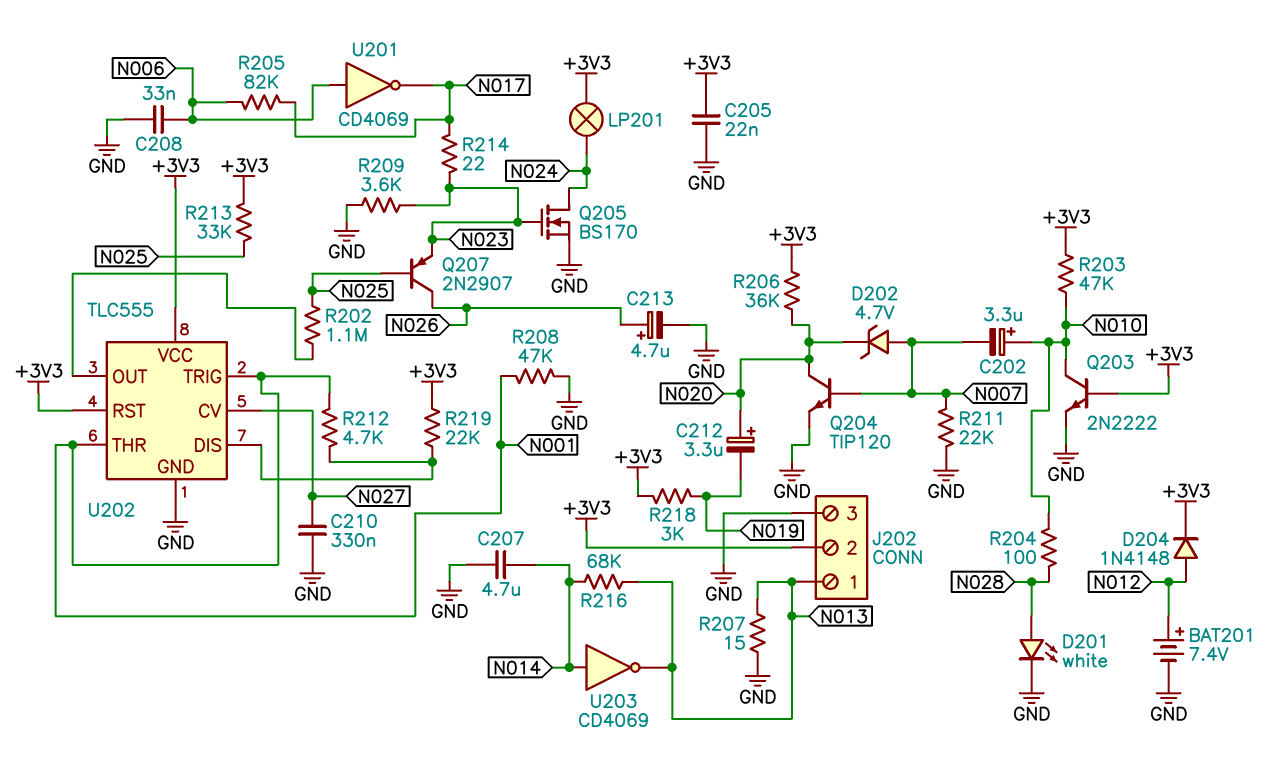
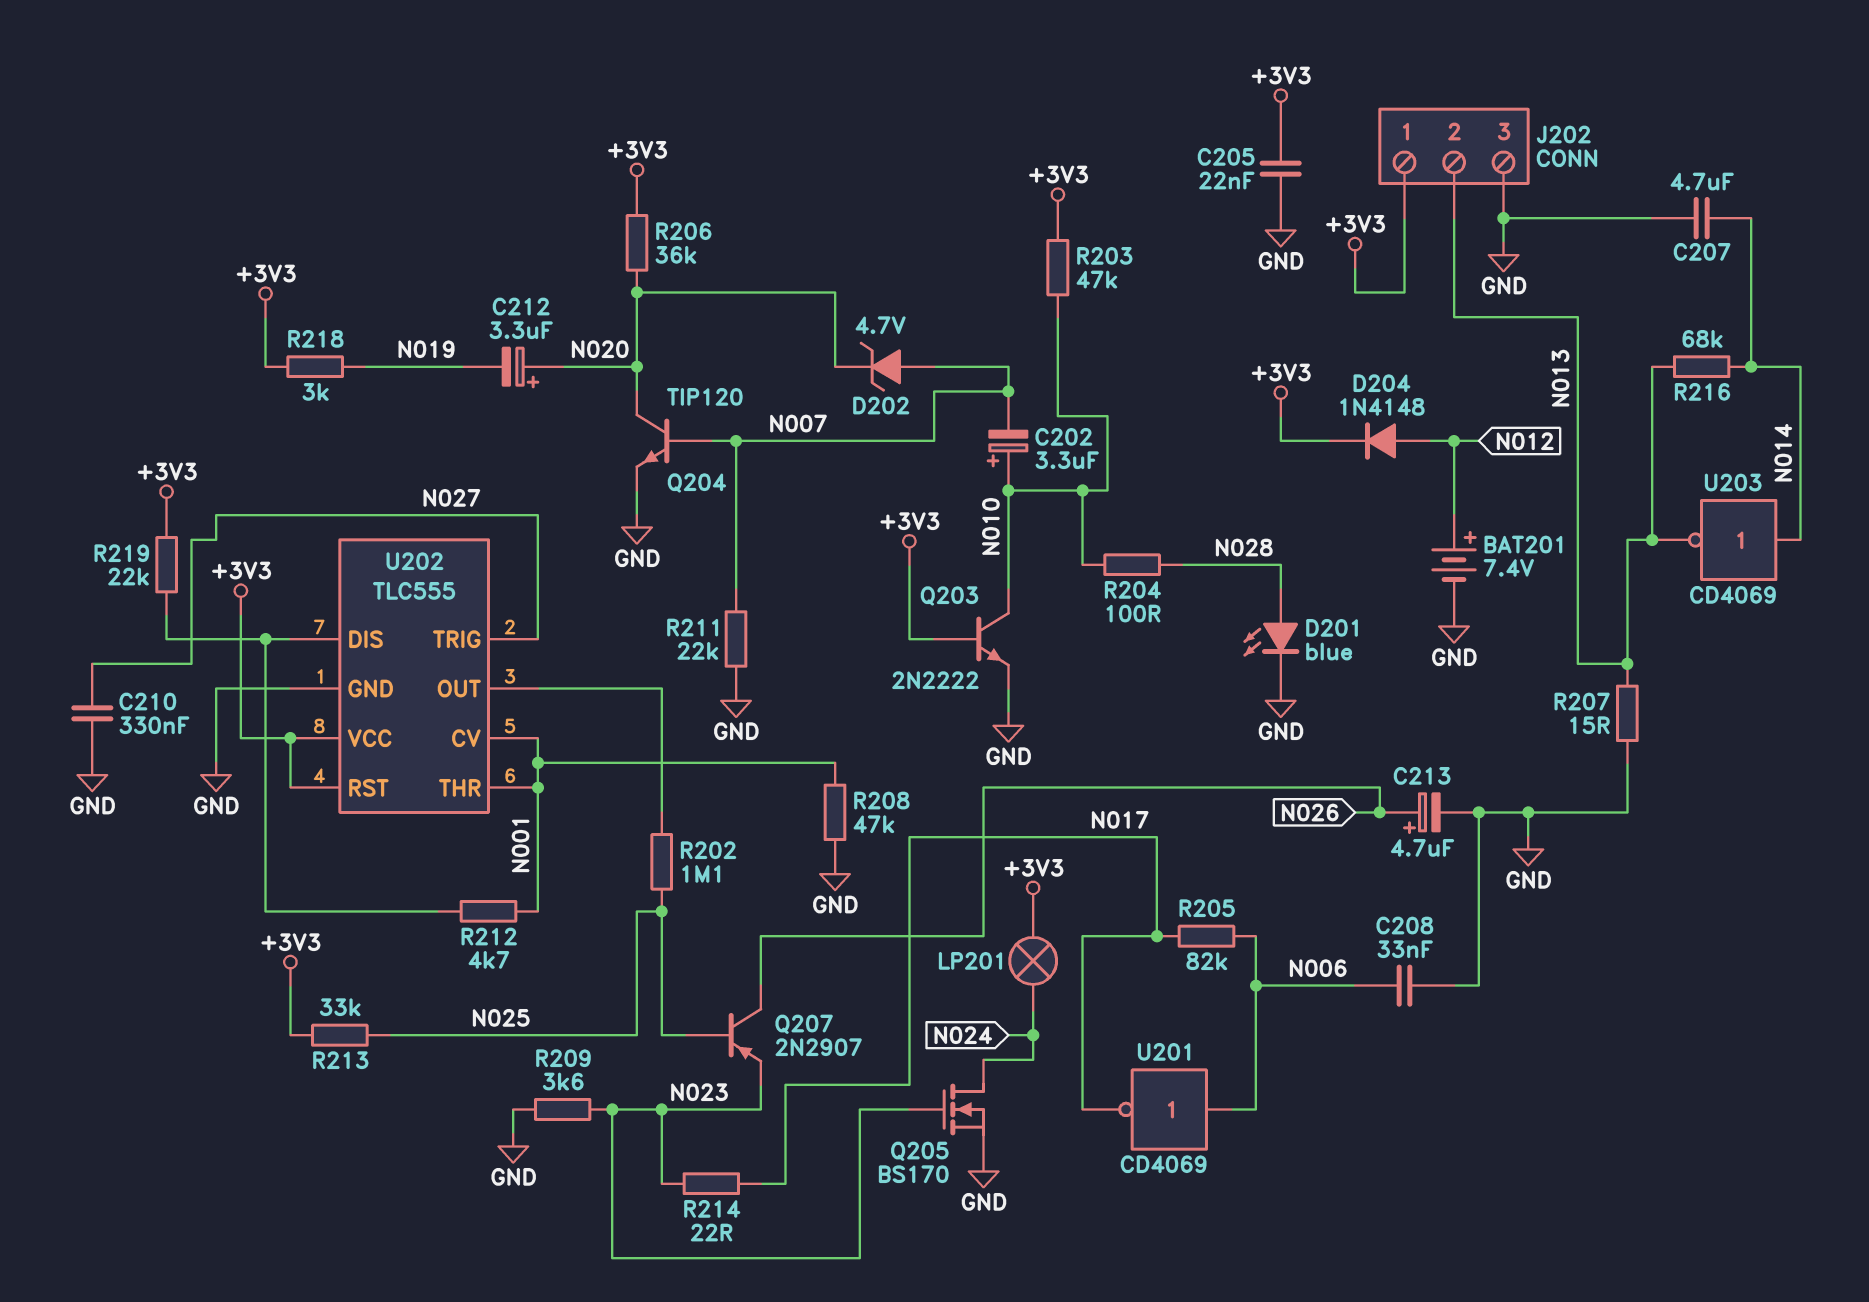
D201: LED white (A N028, K GND) -> LED blue (A N028, K GND)
J202 pin 1: N013 -> +3V3
J202 pin 2: +3V3 -> N013
U202 pin CV: N027 -> N001
U202 pin TRIG: N001 -> N027

